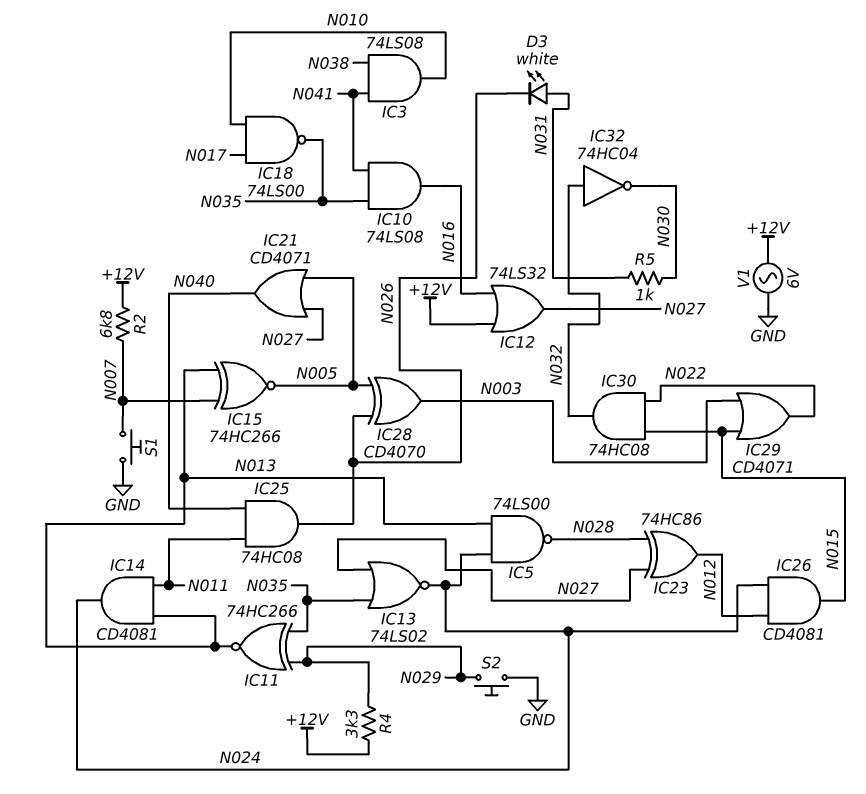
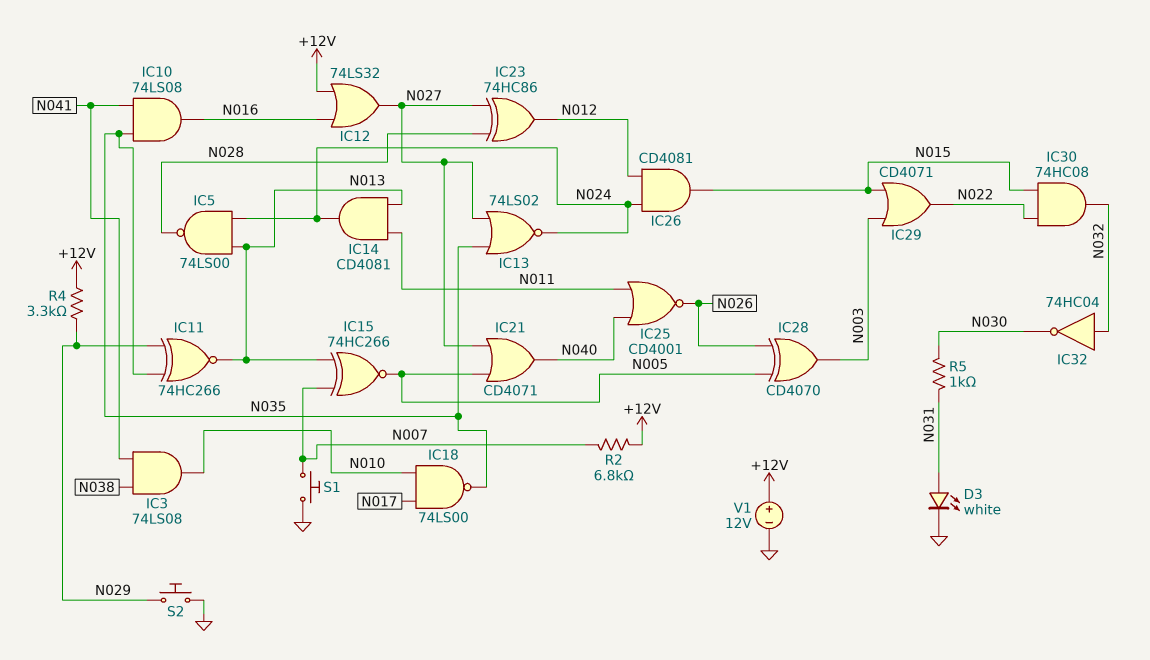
D3: LED white (A N031, K N026) -> LED white (A N031, K GND)
IC25: AND 74HC08 (in N011, in N040, out N026) -> NOR CD4001 (in N011, in N040, out N026)
V1: AC 6V (+12V, GND) -> 12V (plus +12V, minus GND)

